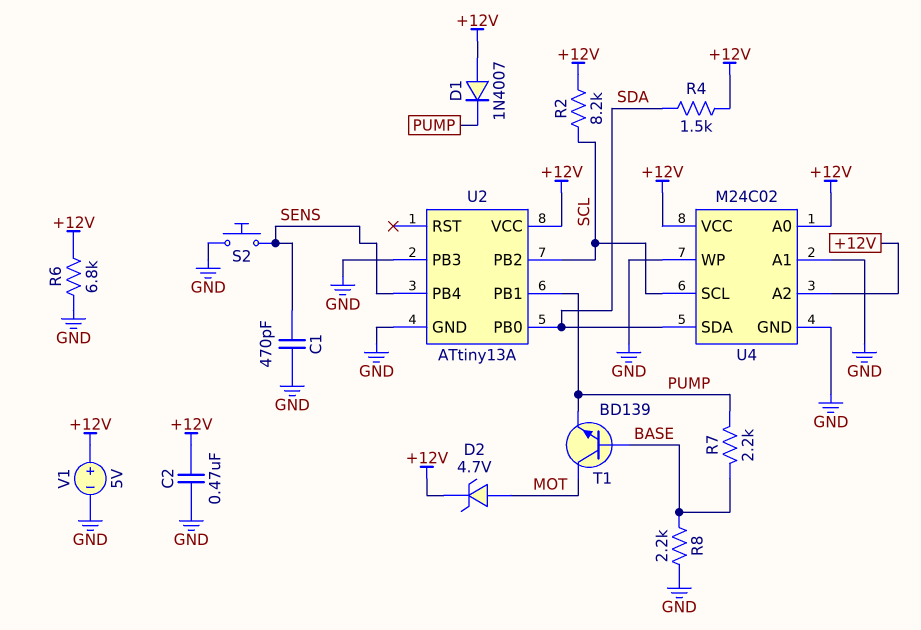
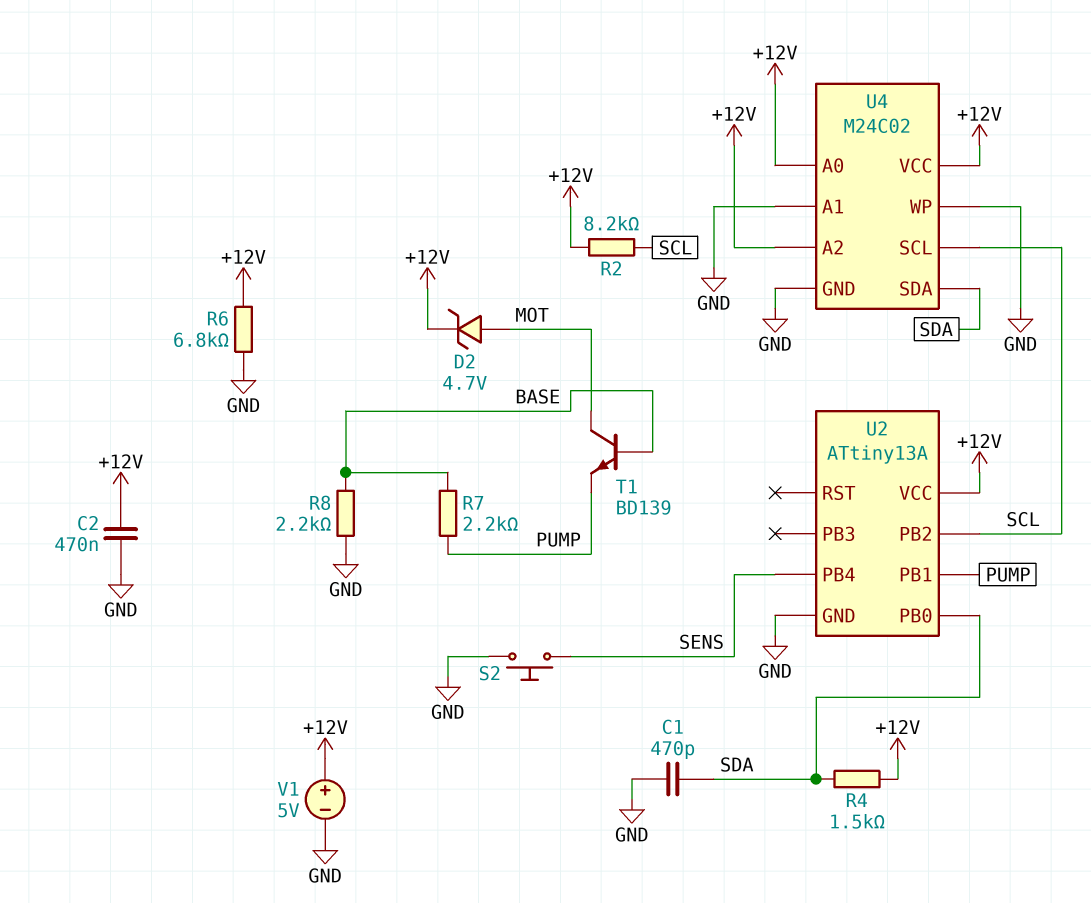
C1: 470pF (GND, SENS) -> 470pF (GND, SDA)
D1: diode 1N4007 (A +12V, K PUMP) -> none
U2 pin PB3: GND -> none

